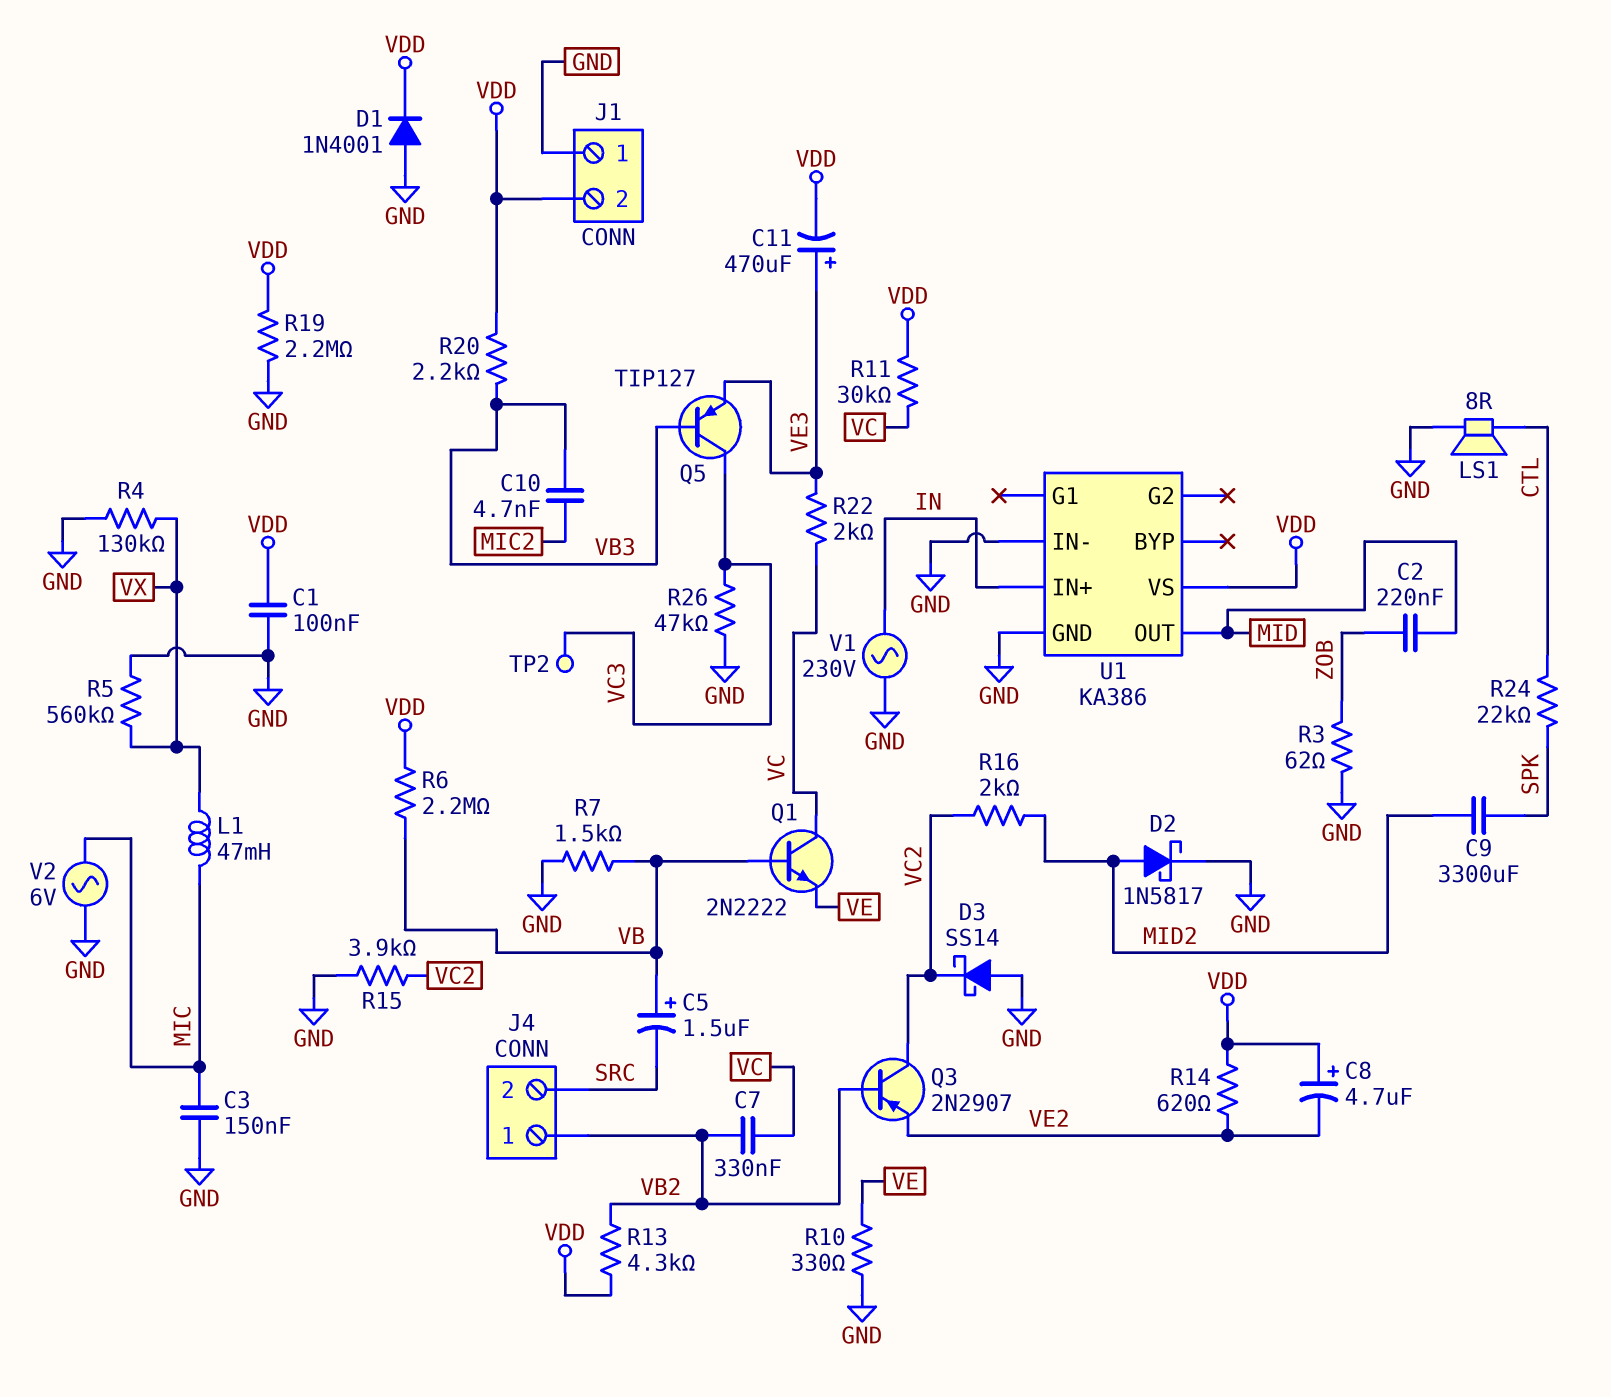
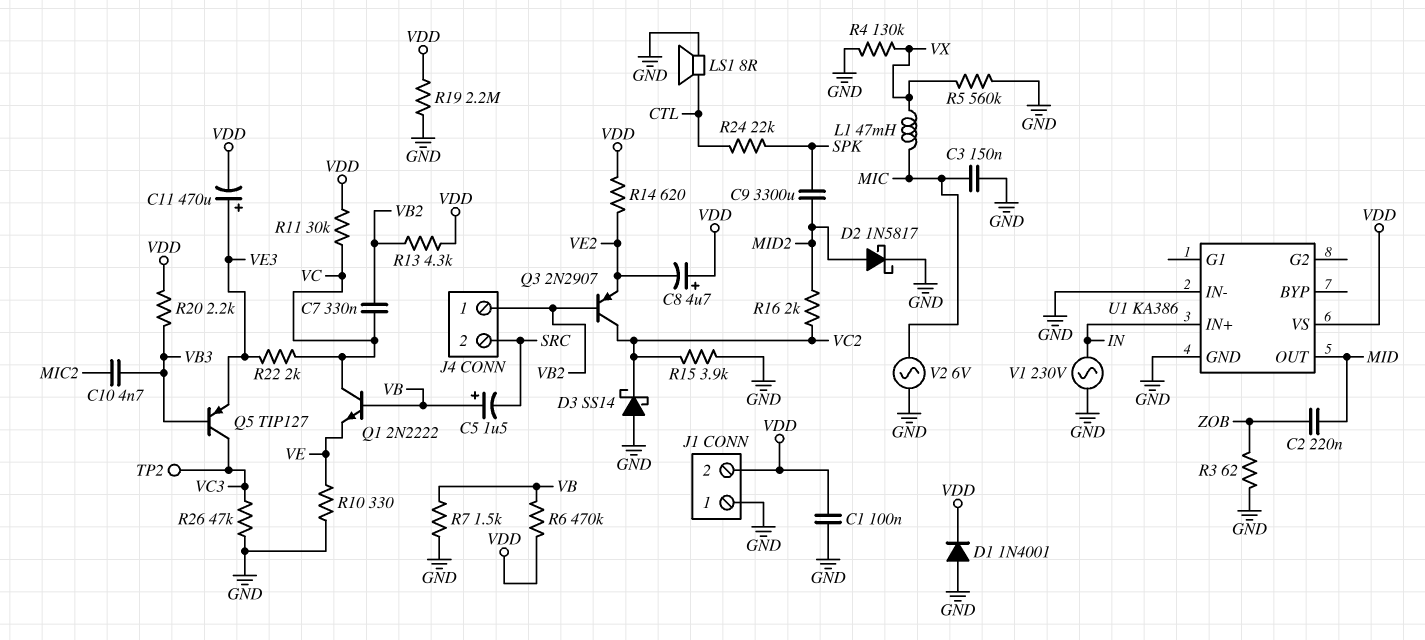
R6: 2.2M (VB, VDD) -> 470k (VB, VDD)

